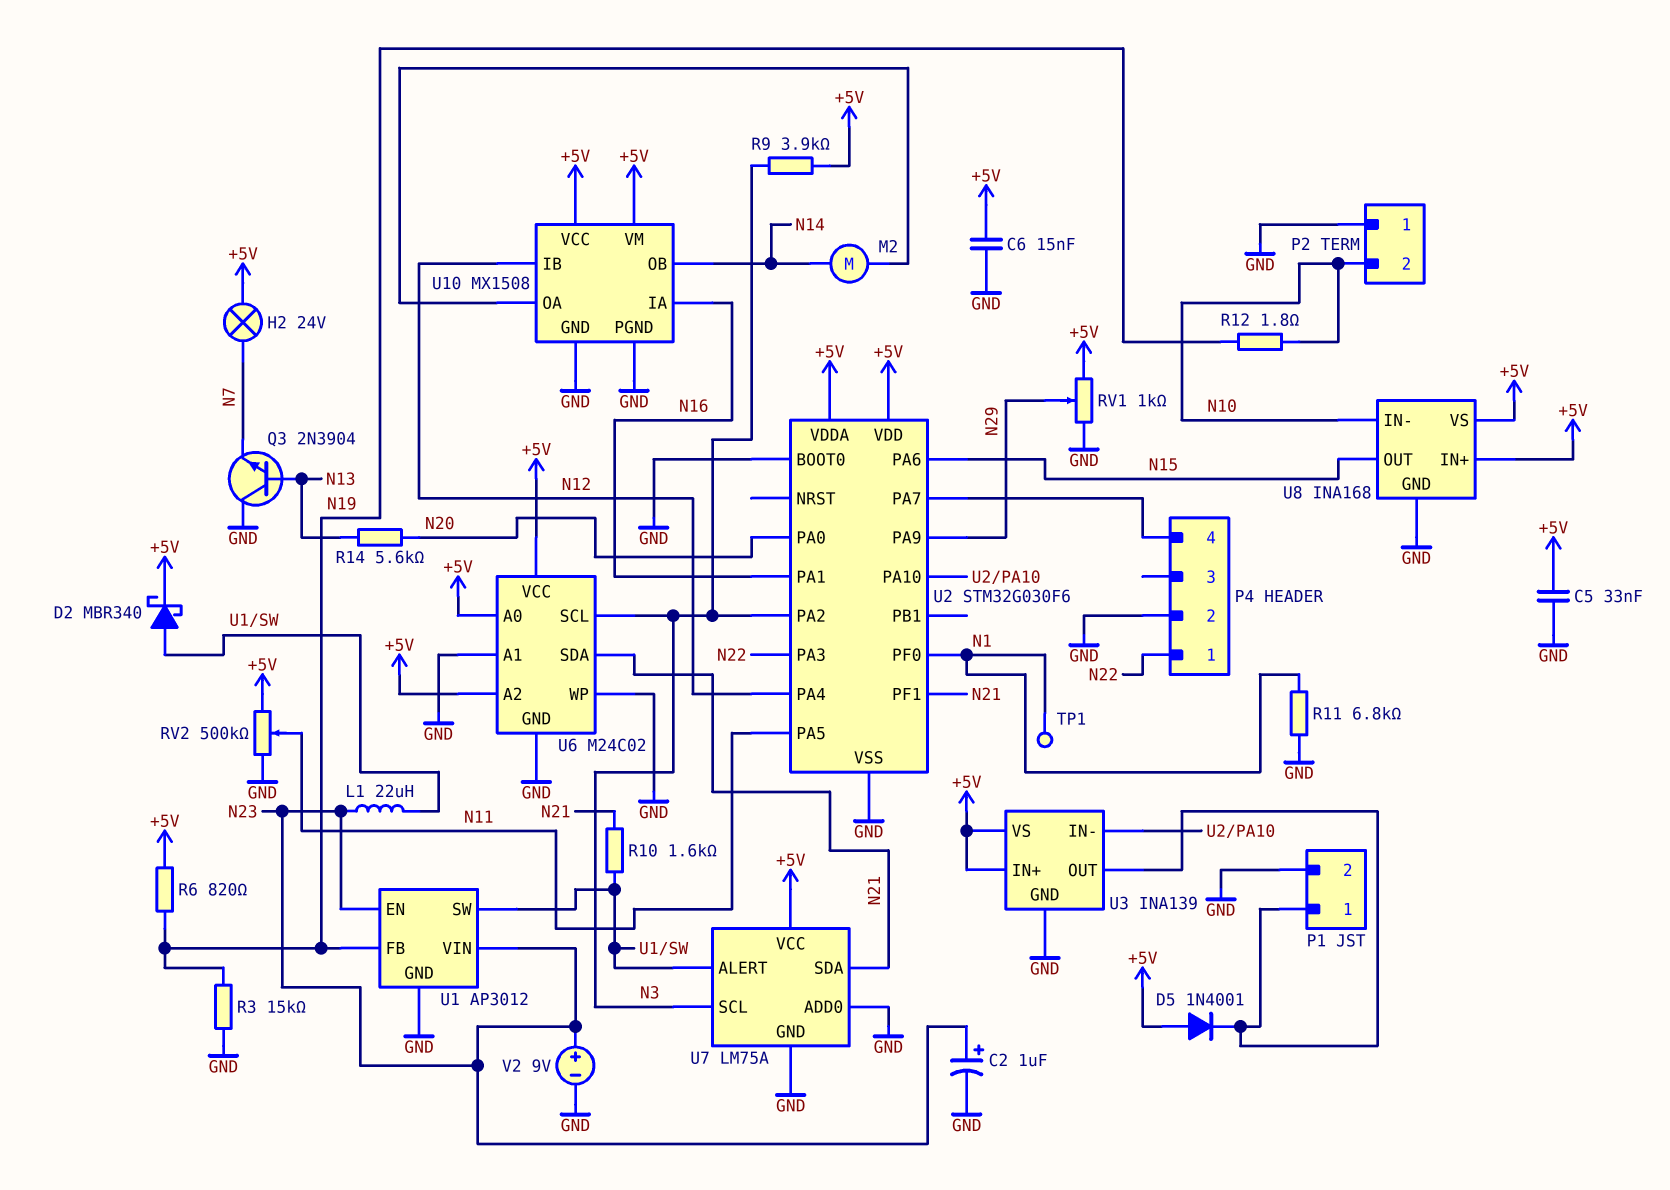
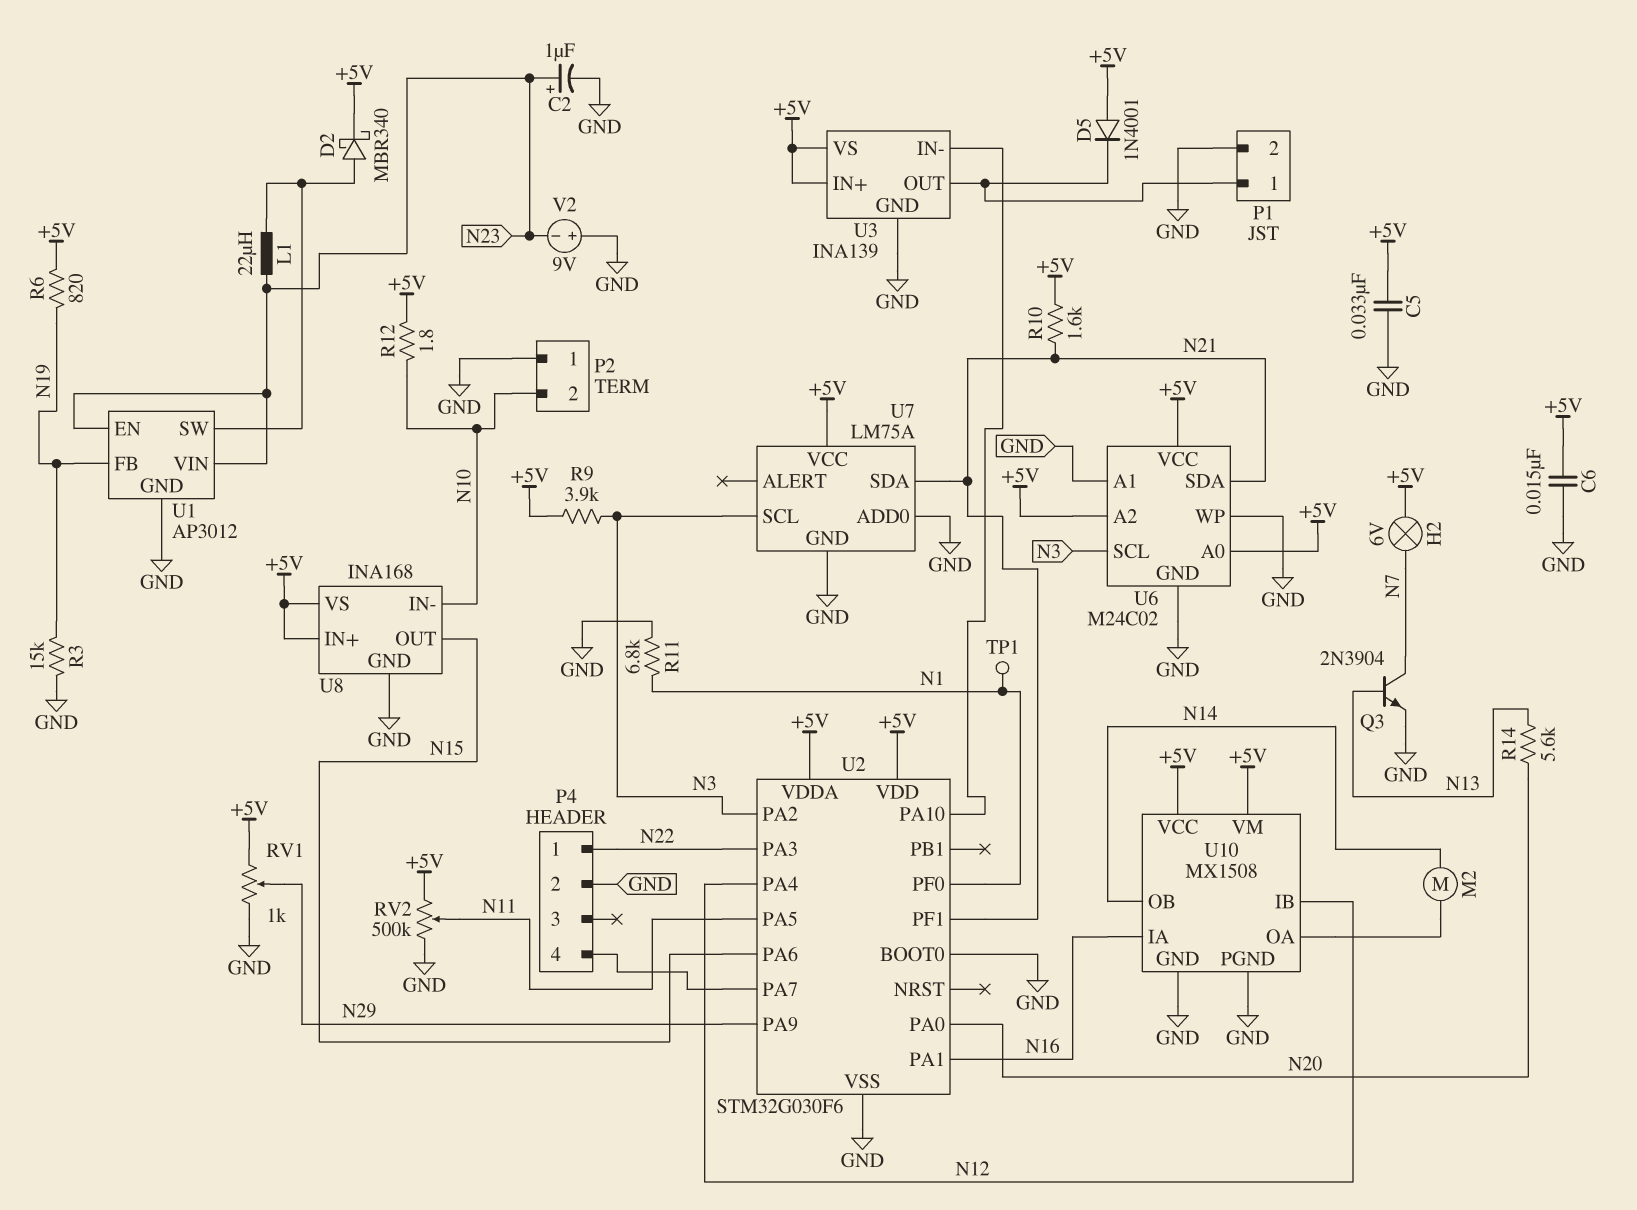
H2: lamp 24V (+5V, N7) -> lamp 6V (+5V, N7)
Q3: NPN 2N3904 (B N13, C GND, E N7) -> NPN 2N3904 (B N13, C N7, E GND)
R10: 1.6k (N21, U1/SW) -> 1.6k (+5V, N21)
R12: 1.8 (N10, N19) -> 1.8 (+5V, N10)
U7 pin ALERT: U1/SW -> none
V2: 9V (plus N23, minus GND) -> 9V (plus GND, minus N23)

